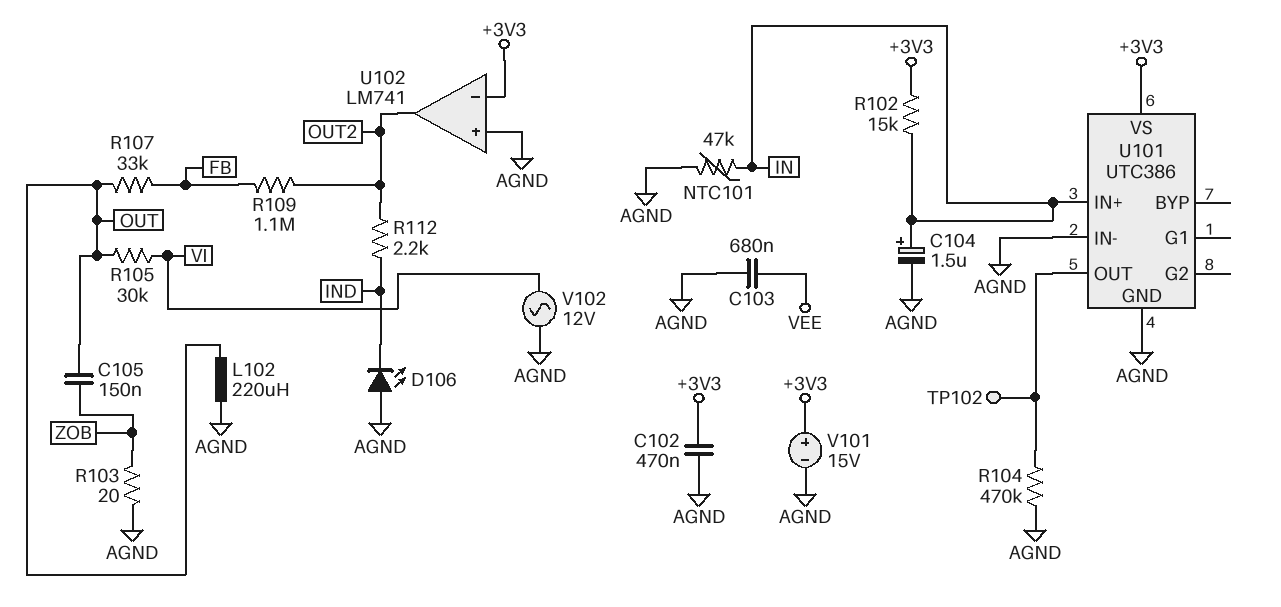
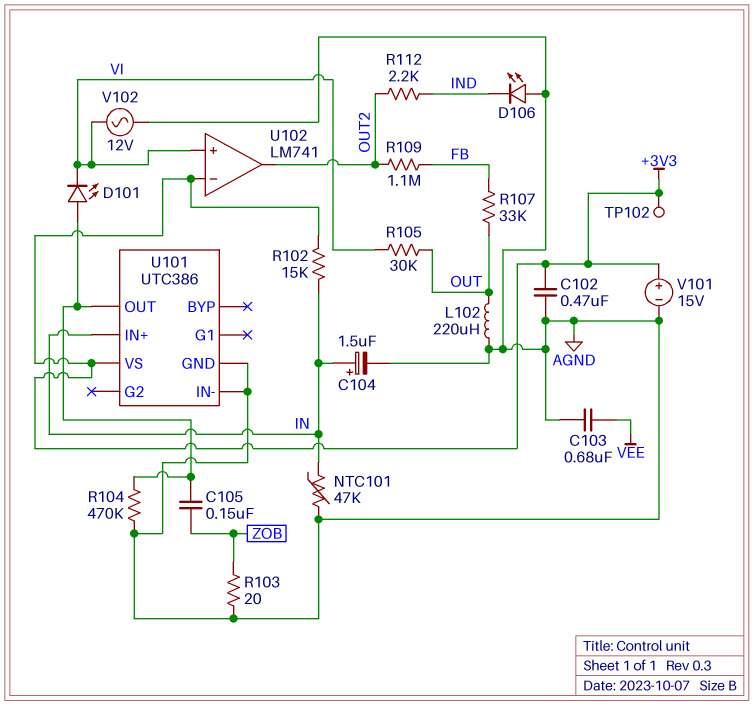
C105: 150nF (OUT, ZOB) -> 150nF (U101/OUT, ZOB)
D101: none -> LED (A U101/OUT, K VI)
TP102: test point (U101/OUT) -> test point (+3V3)
U102 pin in+: AGND -> VI

